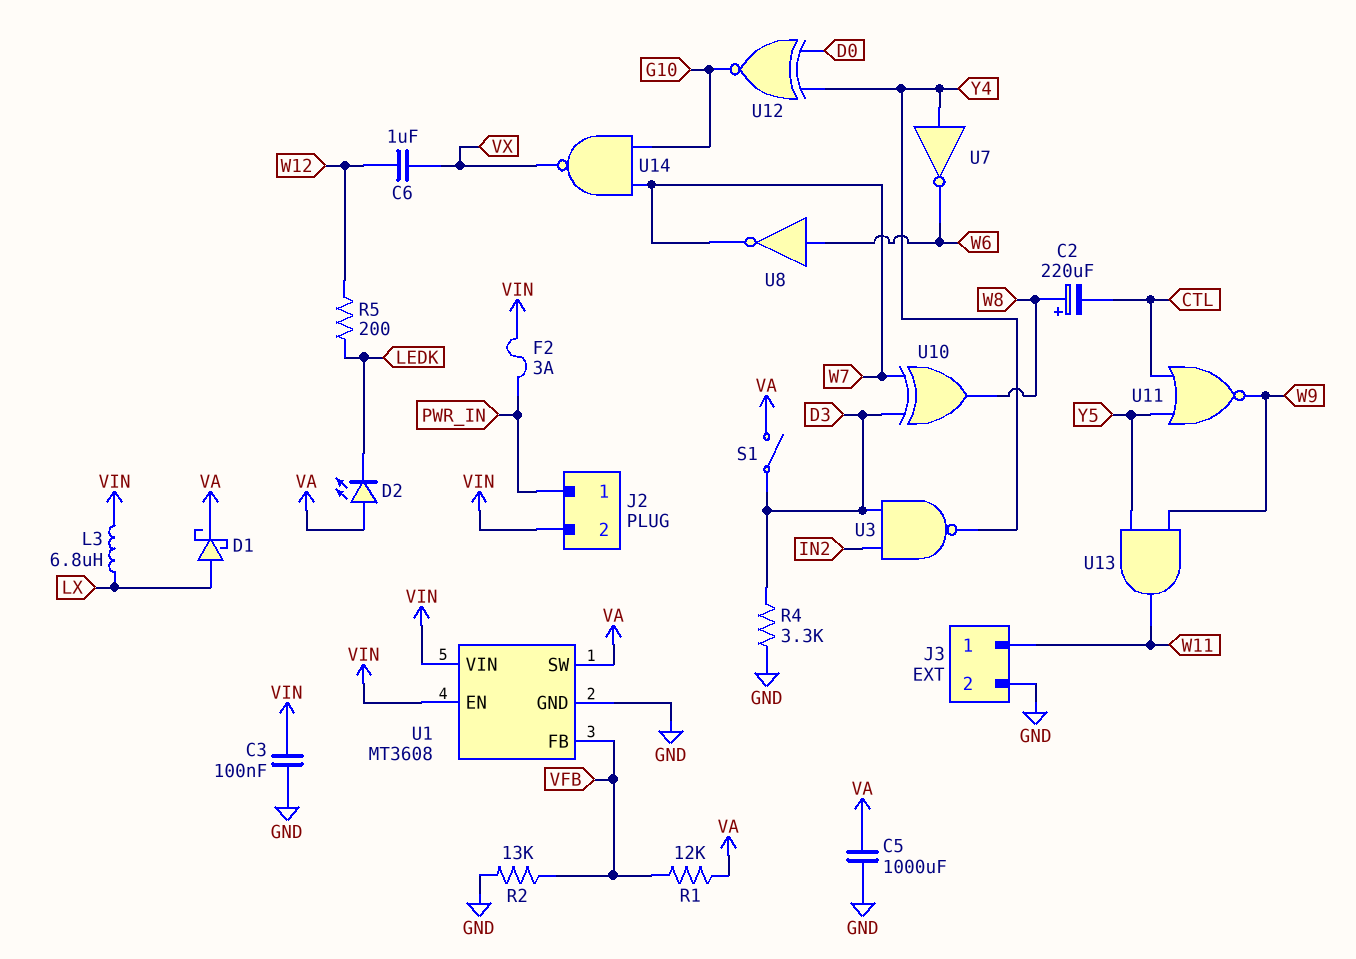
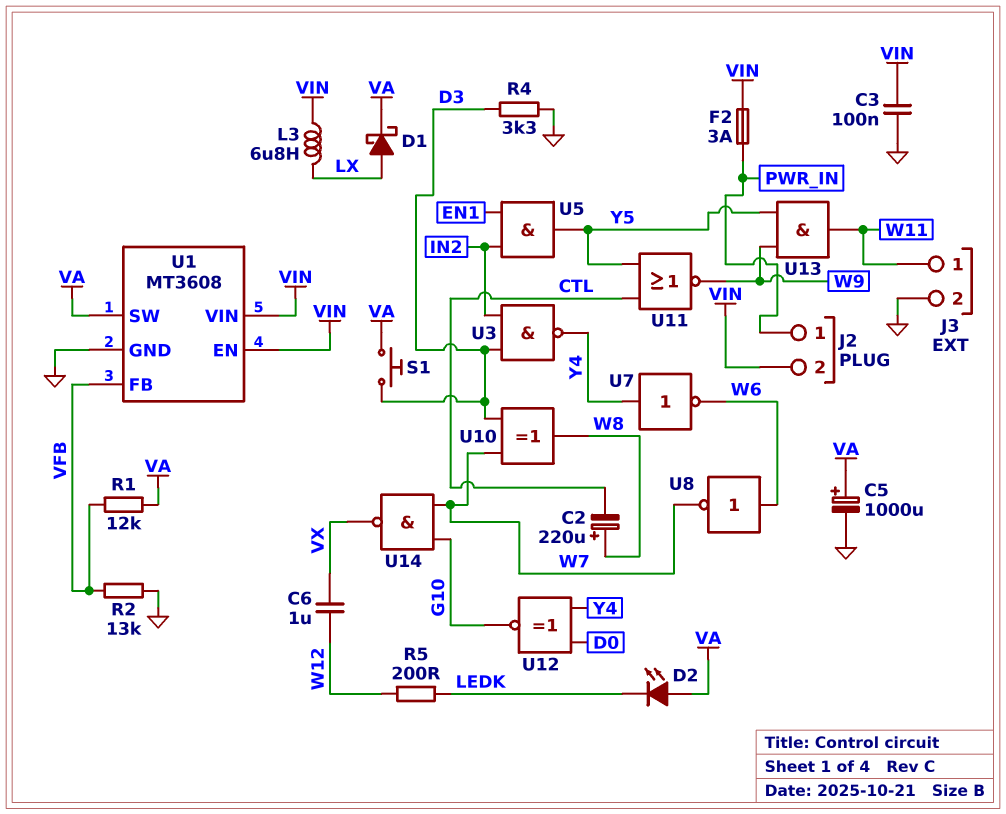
C5: 1000uF (GND, VA) -> 1000uF (plus VA, minus GND)
S1: switch (D3, VA) -> button (D3, VA)
U5: none -> AND (in EN1, in IN2, out Y5)

